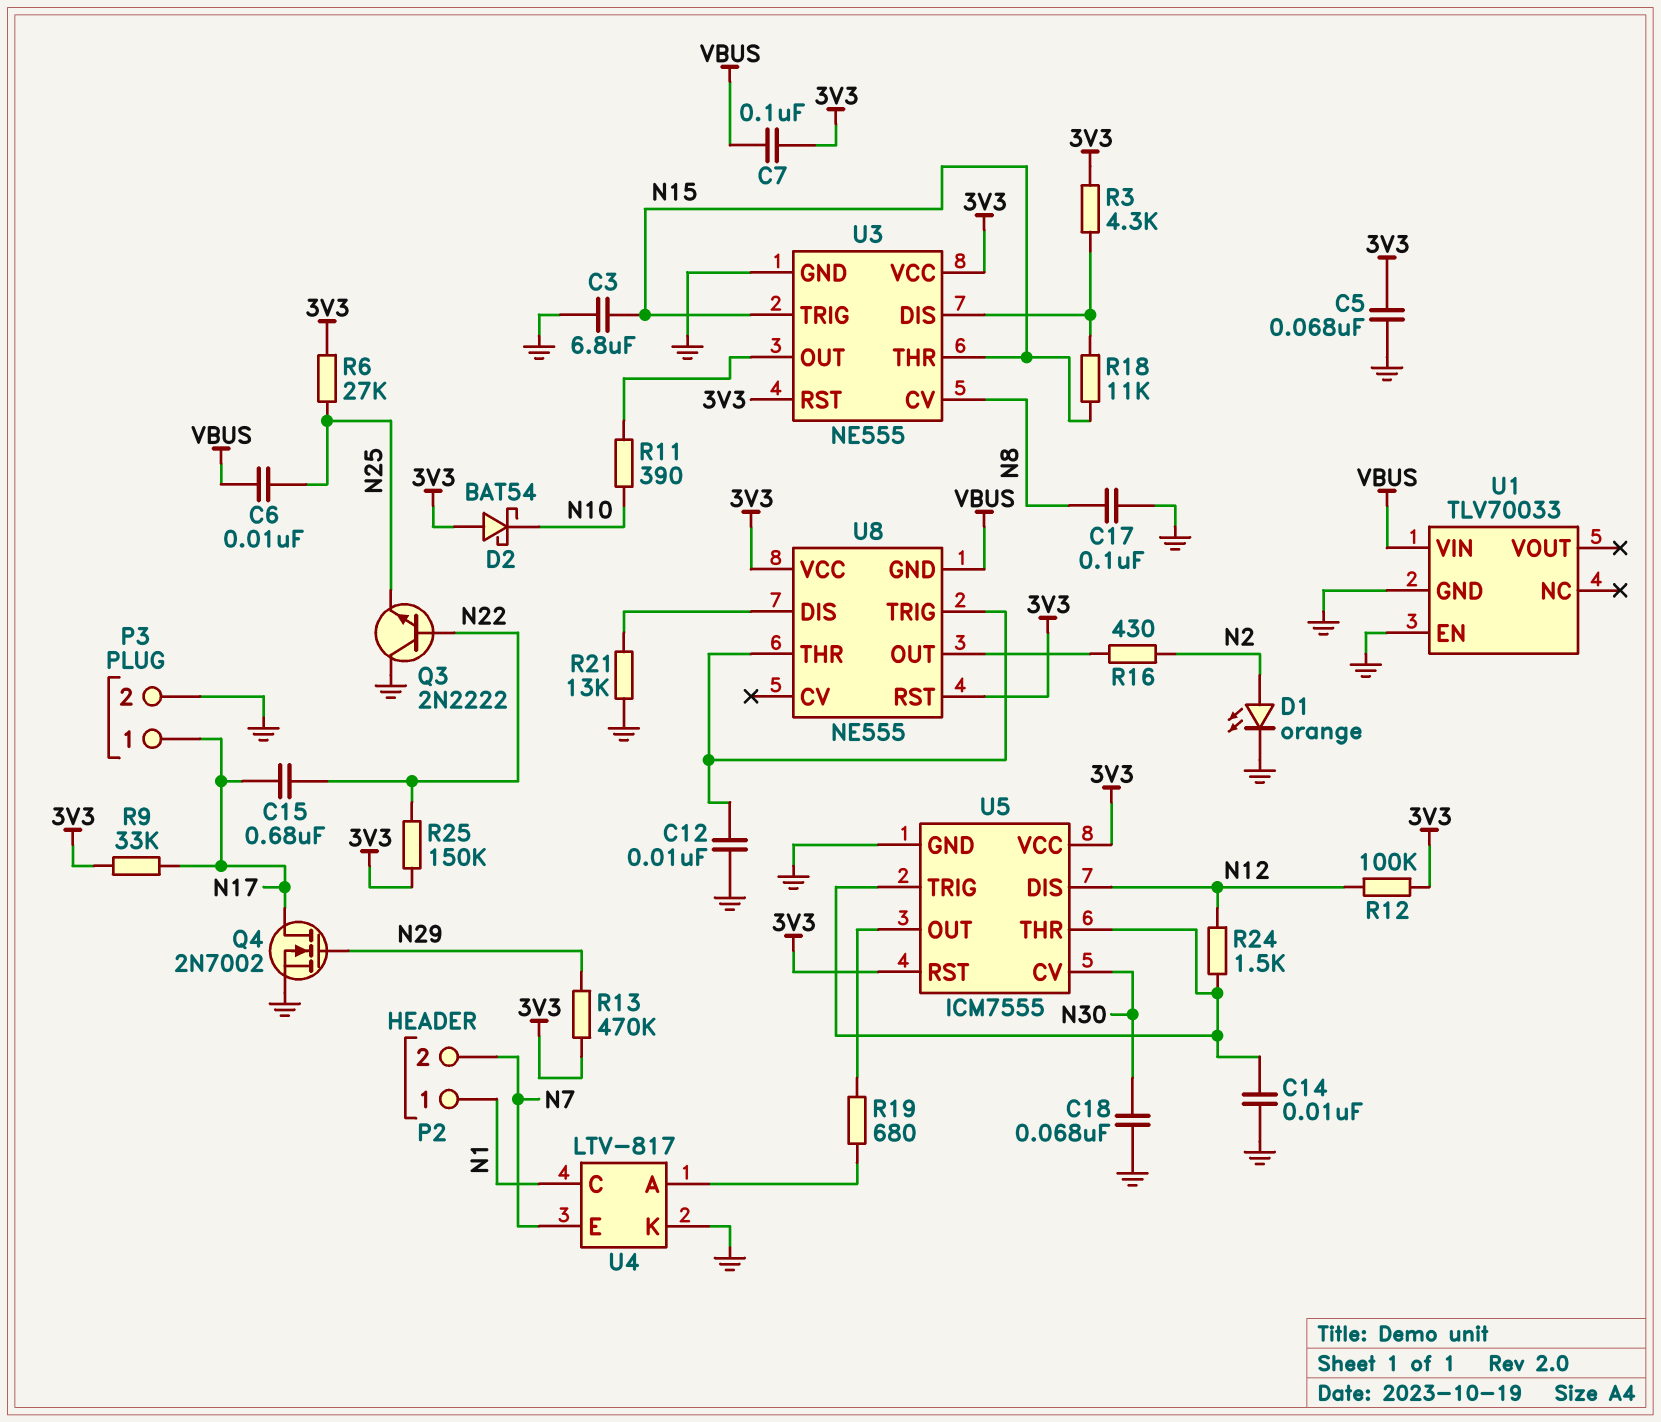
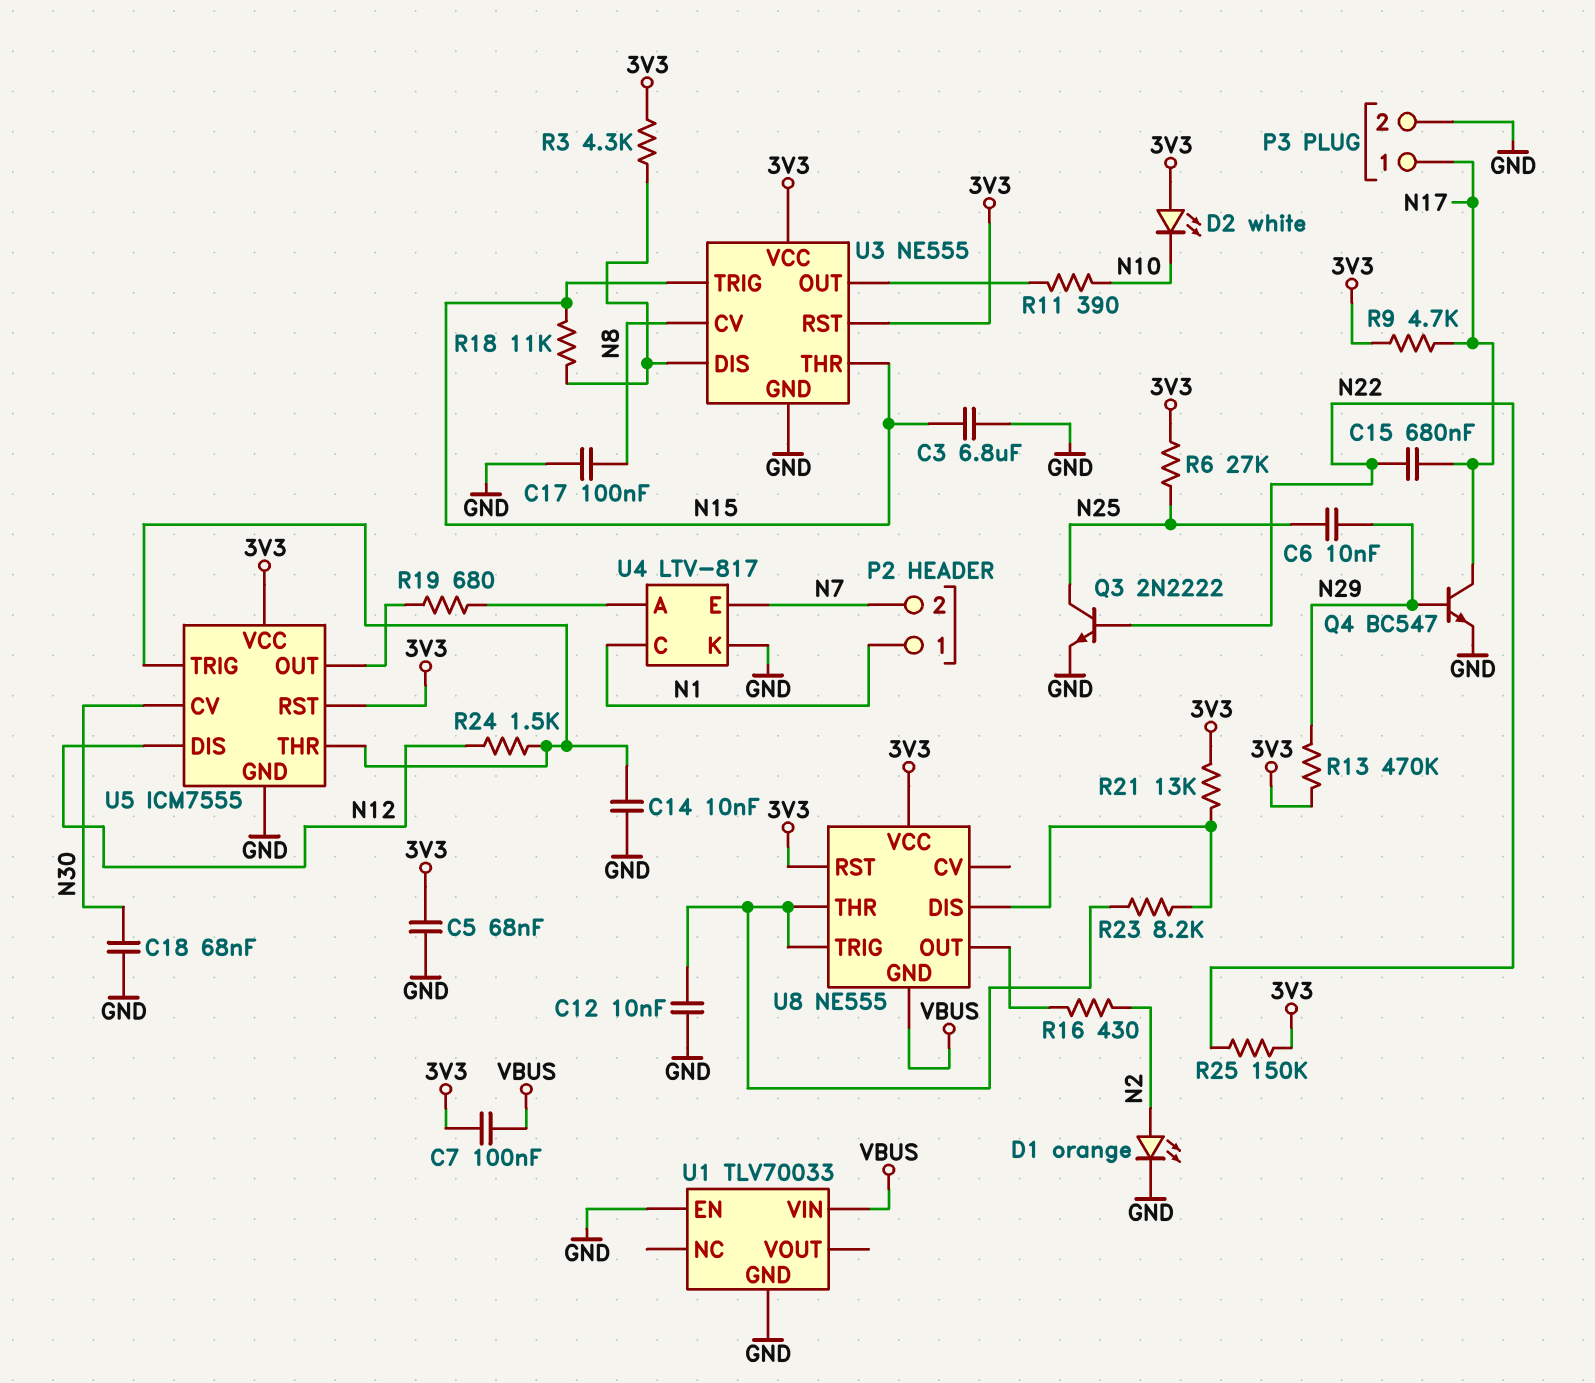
C6: 10nF (N25, VBUS) -> 10nF (N25, N29)
D2: schottky BAT54 (A 3V3, K N10) -> LED white (A 3V3, K N10)
Q3: NPN 2N2222 (B N22, C GND, E N25) -> NPN 2N2222 (B N22, C N25, E GND)
Q4: NMOS 2N7002 (G N29, D N17, S GND) -> NPN BC547 (B N29, C N17, E GND)
R9: 33k (3V3, N17) -> 4.7k (3V3, N17)
R12: 100k (3V3, N12) -> none
R21: 13k (GND, U8/DIS) -> 13k (3V3, U8/DIS)
R23: none -> 8.2k (U8/DIS, U8/THR)

